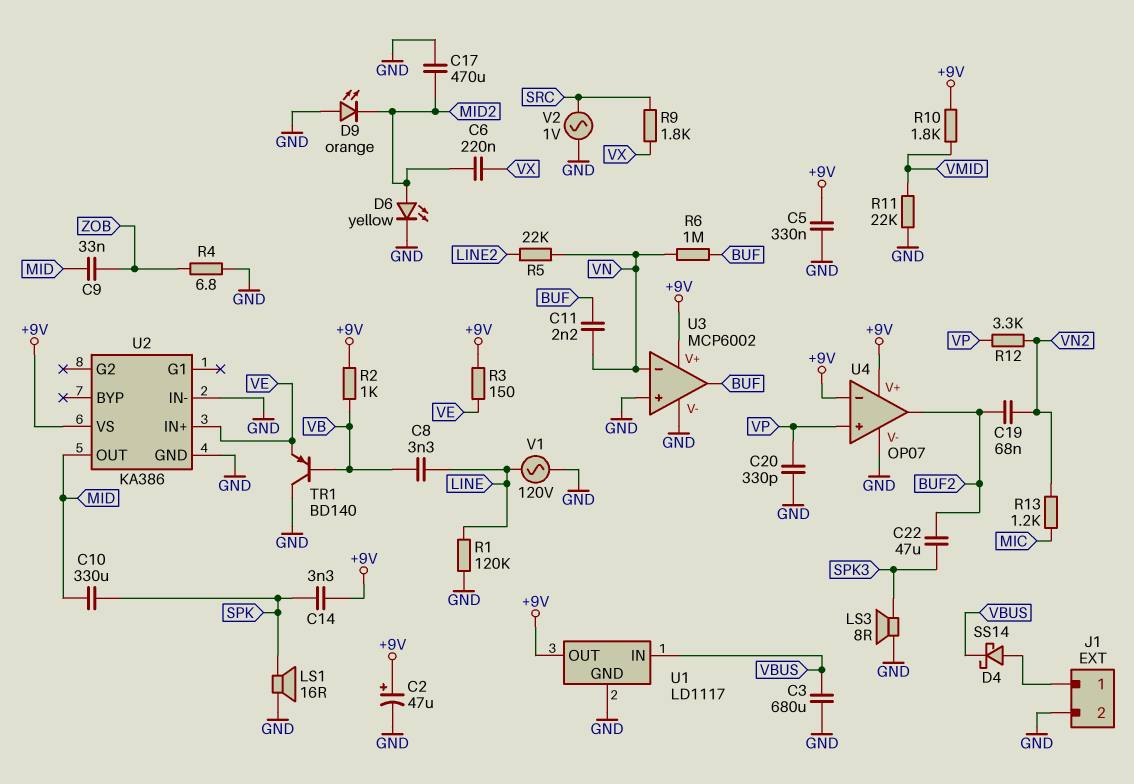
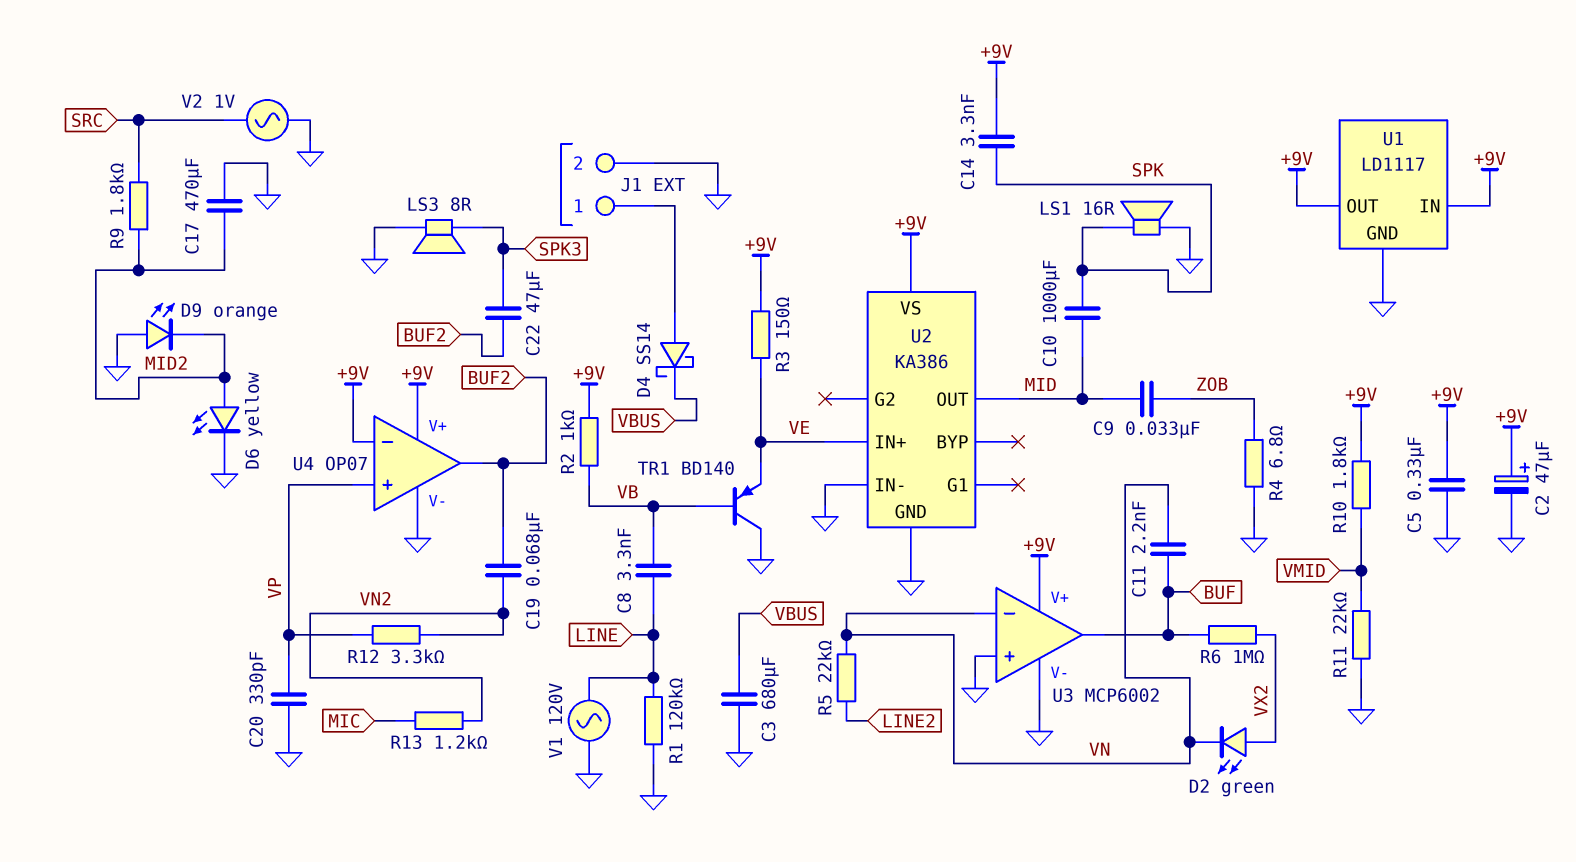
C6: 220nF (MID2, VX) -> none
C10: 330uF (MID, SPK) -> 1000uF (MID, SPK)
D2: none -> LED green (A VX2, K VN)
R6: 1M (BUF, VN) -> 1M (BUF, VX2)
R9: 1.8k (SRC, VX) -> 1.8k (MID2, SRC)
U1 pin IN: VBUS -> +9V

